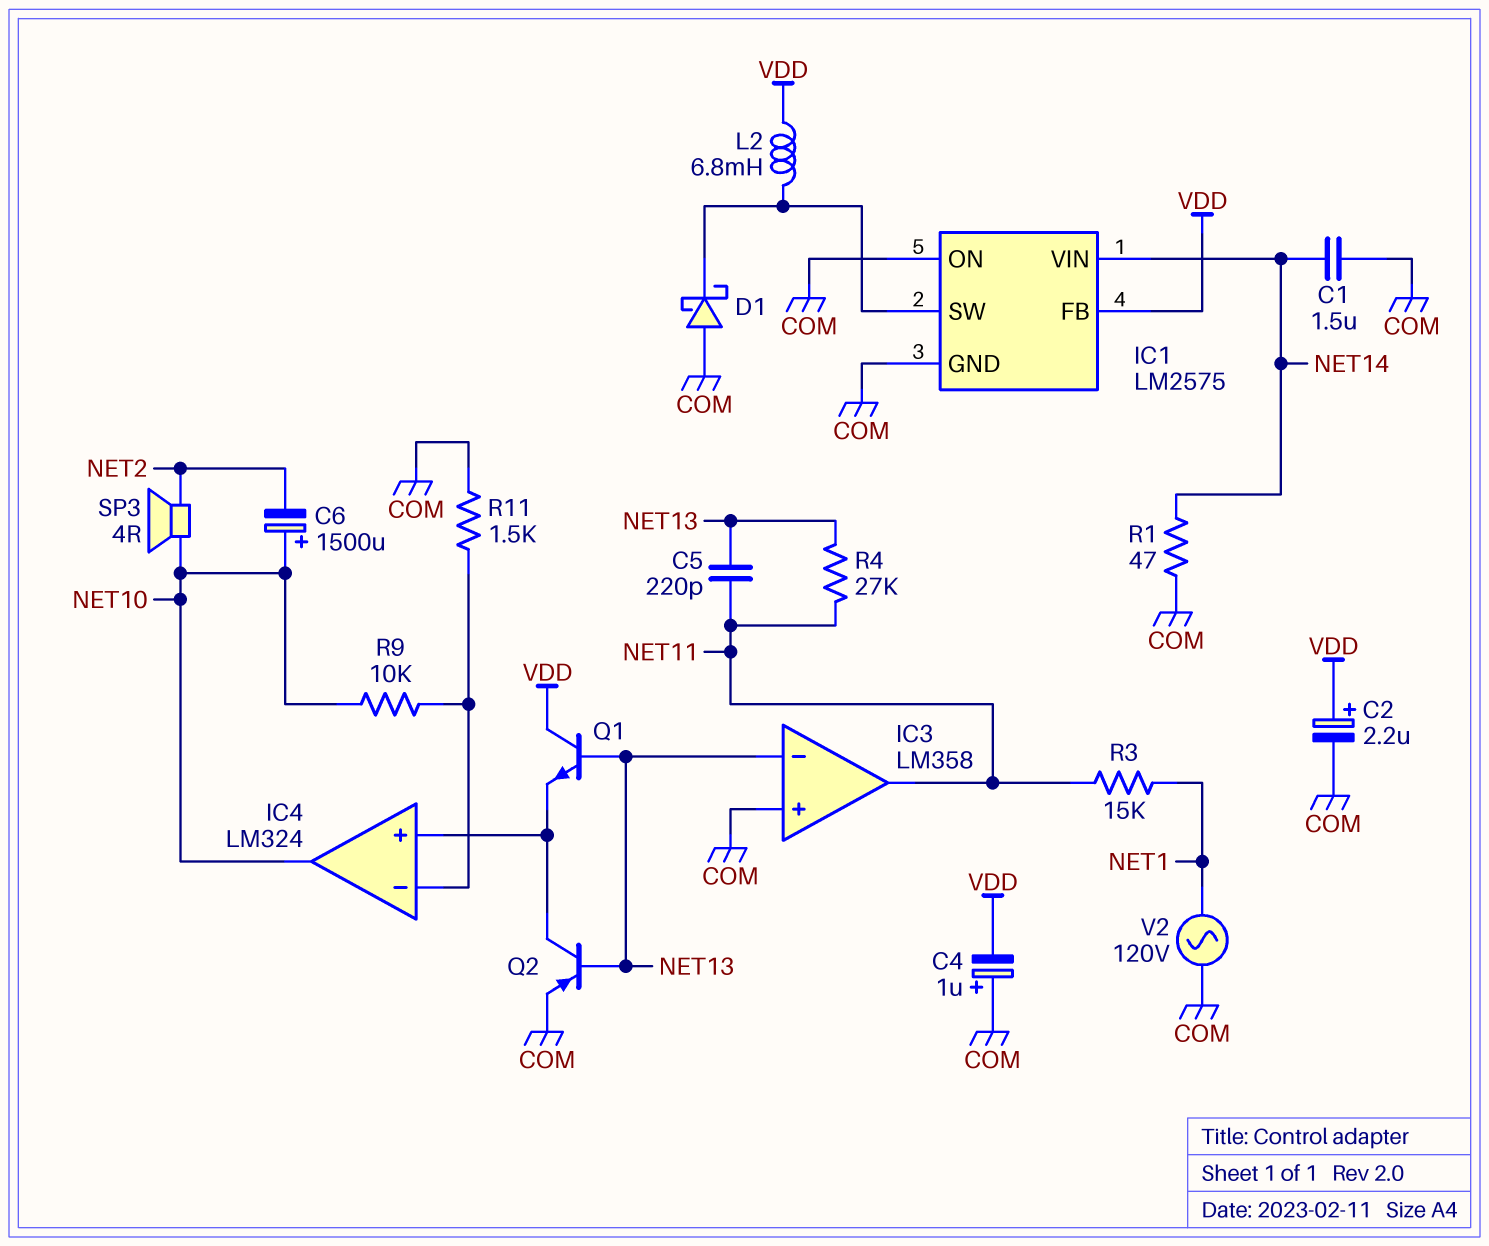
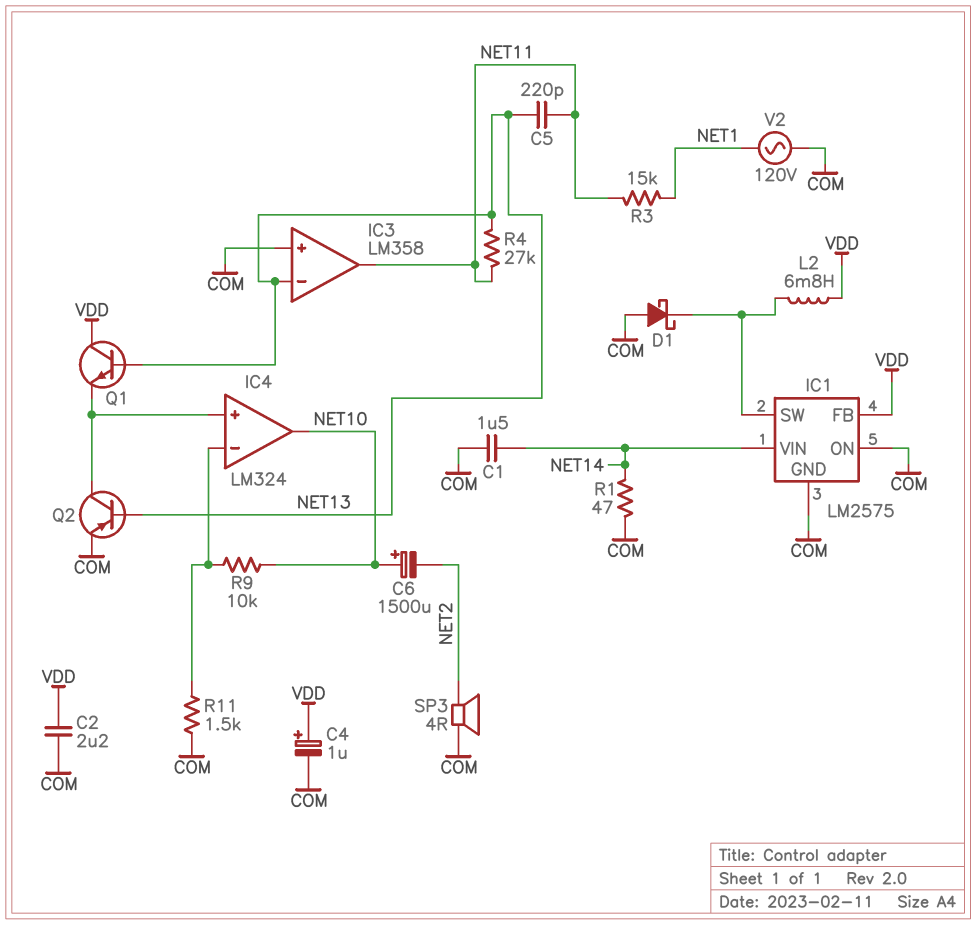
C2: 2.2uF (plus VDD, minus COM) -> 2.2uF (COM, VDD)
C4: 1uF (plus COM, minus VDD) -> 1uF (plus VDD, minus COM)
SP3: speaker 4R (NET2, NET10) -> speaker 4R (COM, NET2)

